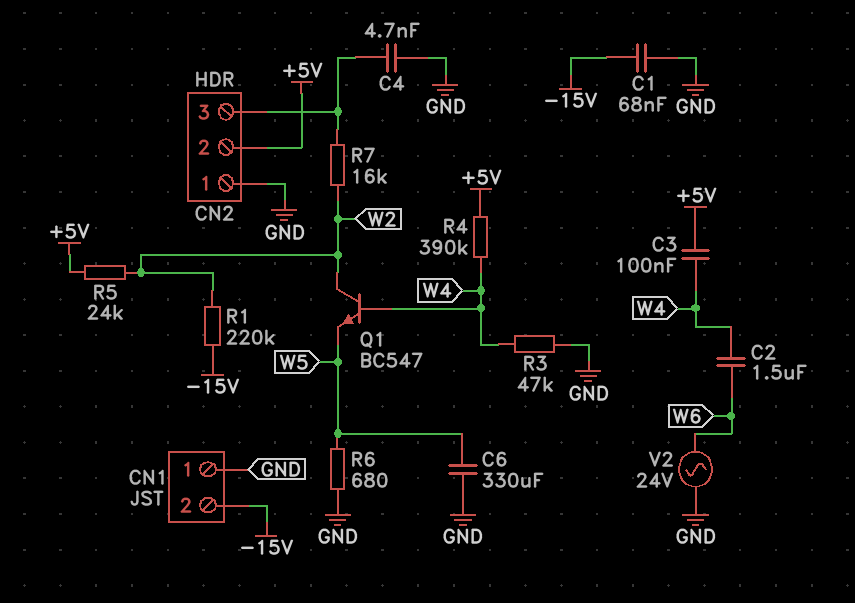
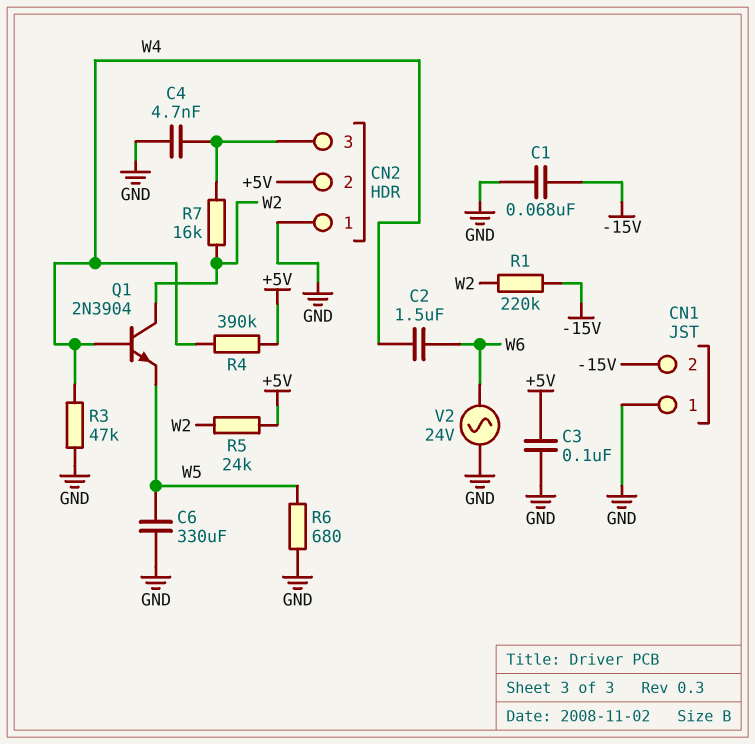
C3: 100nF (+5V, W4) -> 100nF (+5V, GND)
Q1: NPN BC547 (B W4, C W2, E W5) -> NPN 2N3904 (B W4, C W2, E W5)

